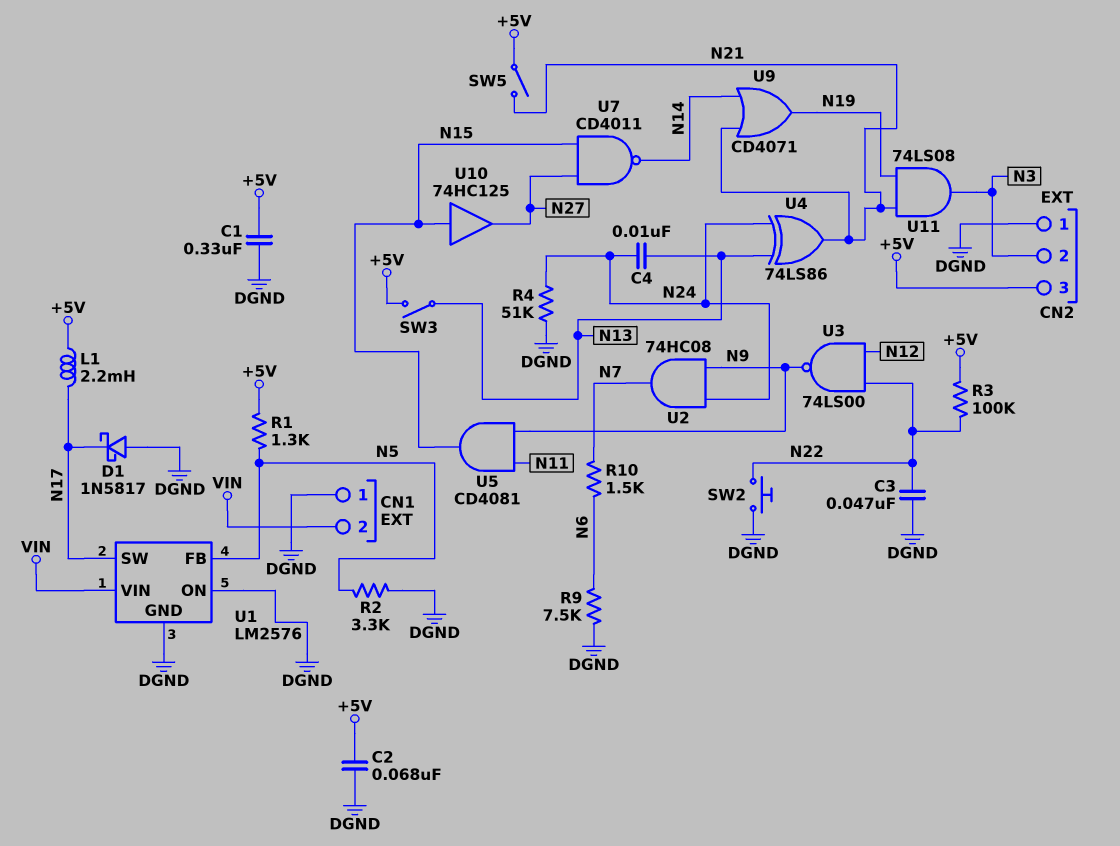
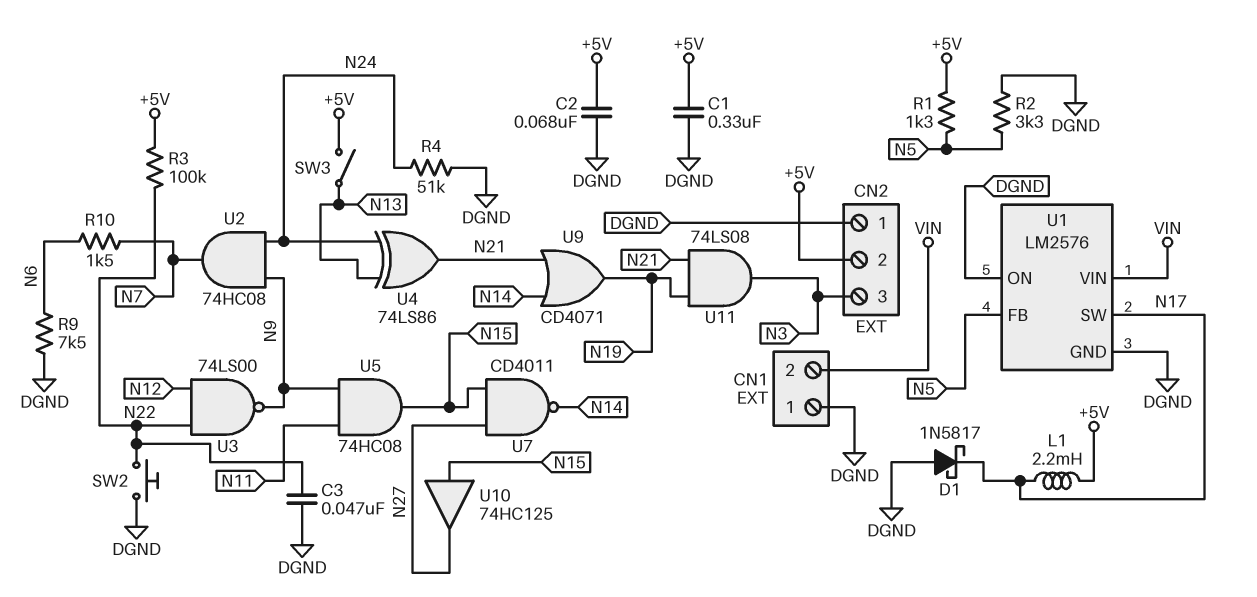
C4: 10nF (N13, N24) -> none
CN2 pin 2: N3 -> +5V
CN2 pin 3: +5V -> N3
SW5: switch (+5V, N21) -> none
U5: AND CD4081 (in N9, in N11, out N15) -> AND 74HC08 (in N9, in N11, out N15)

